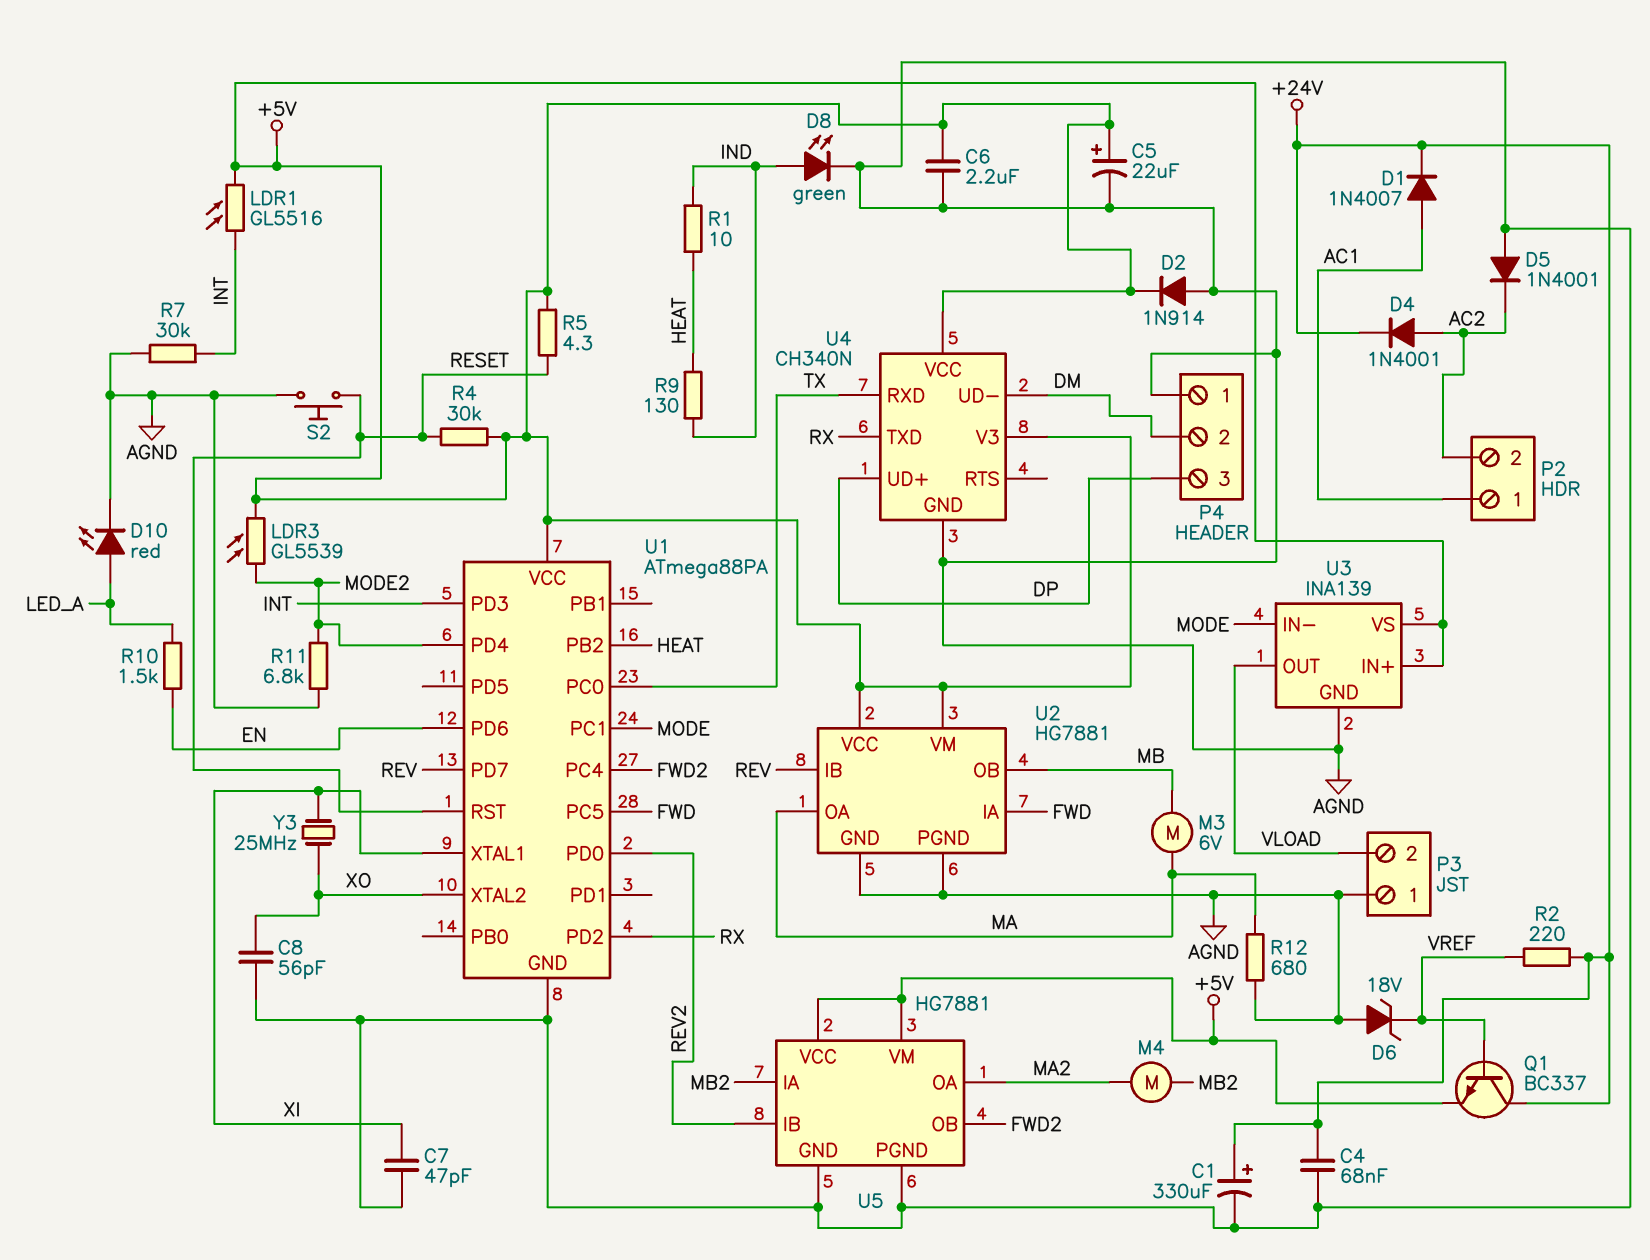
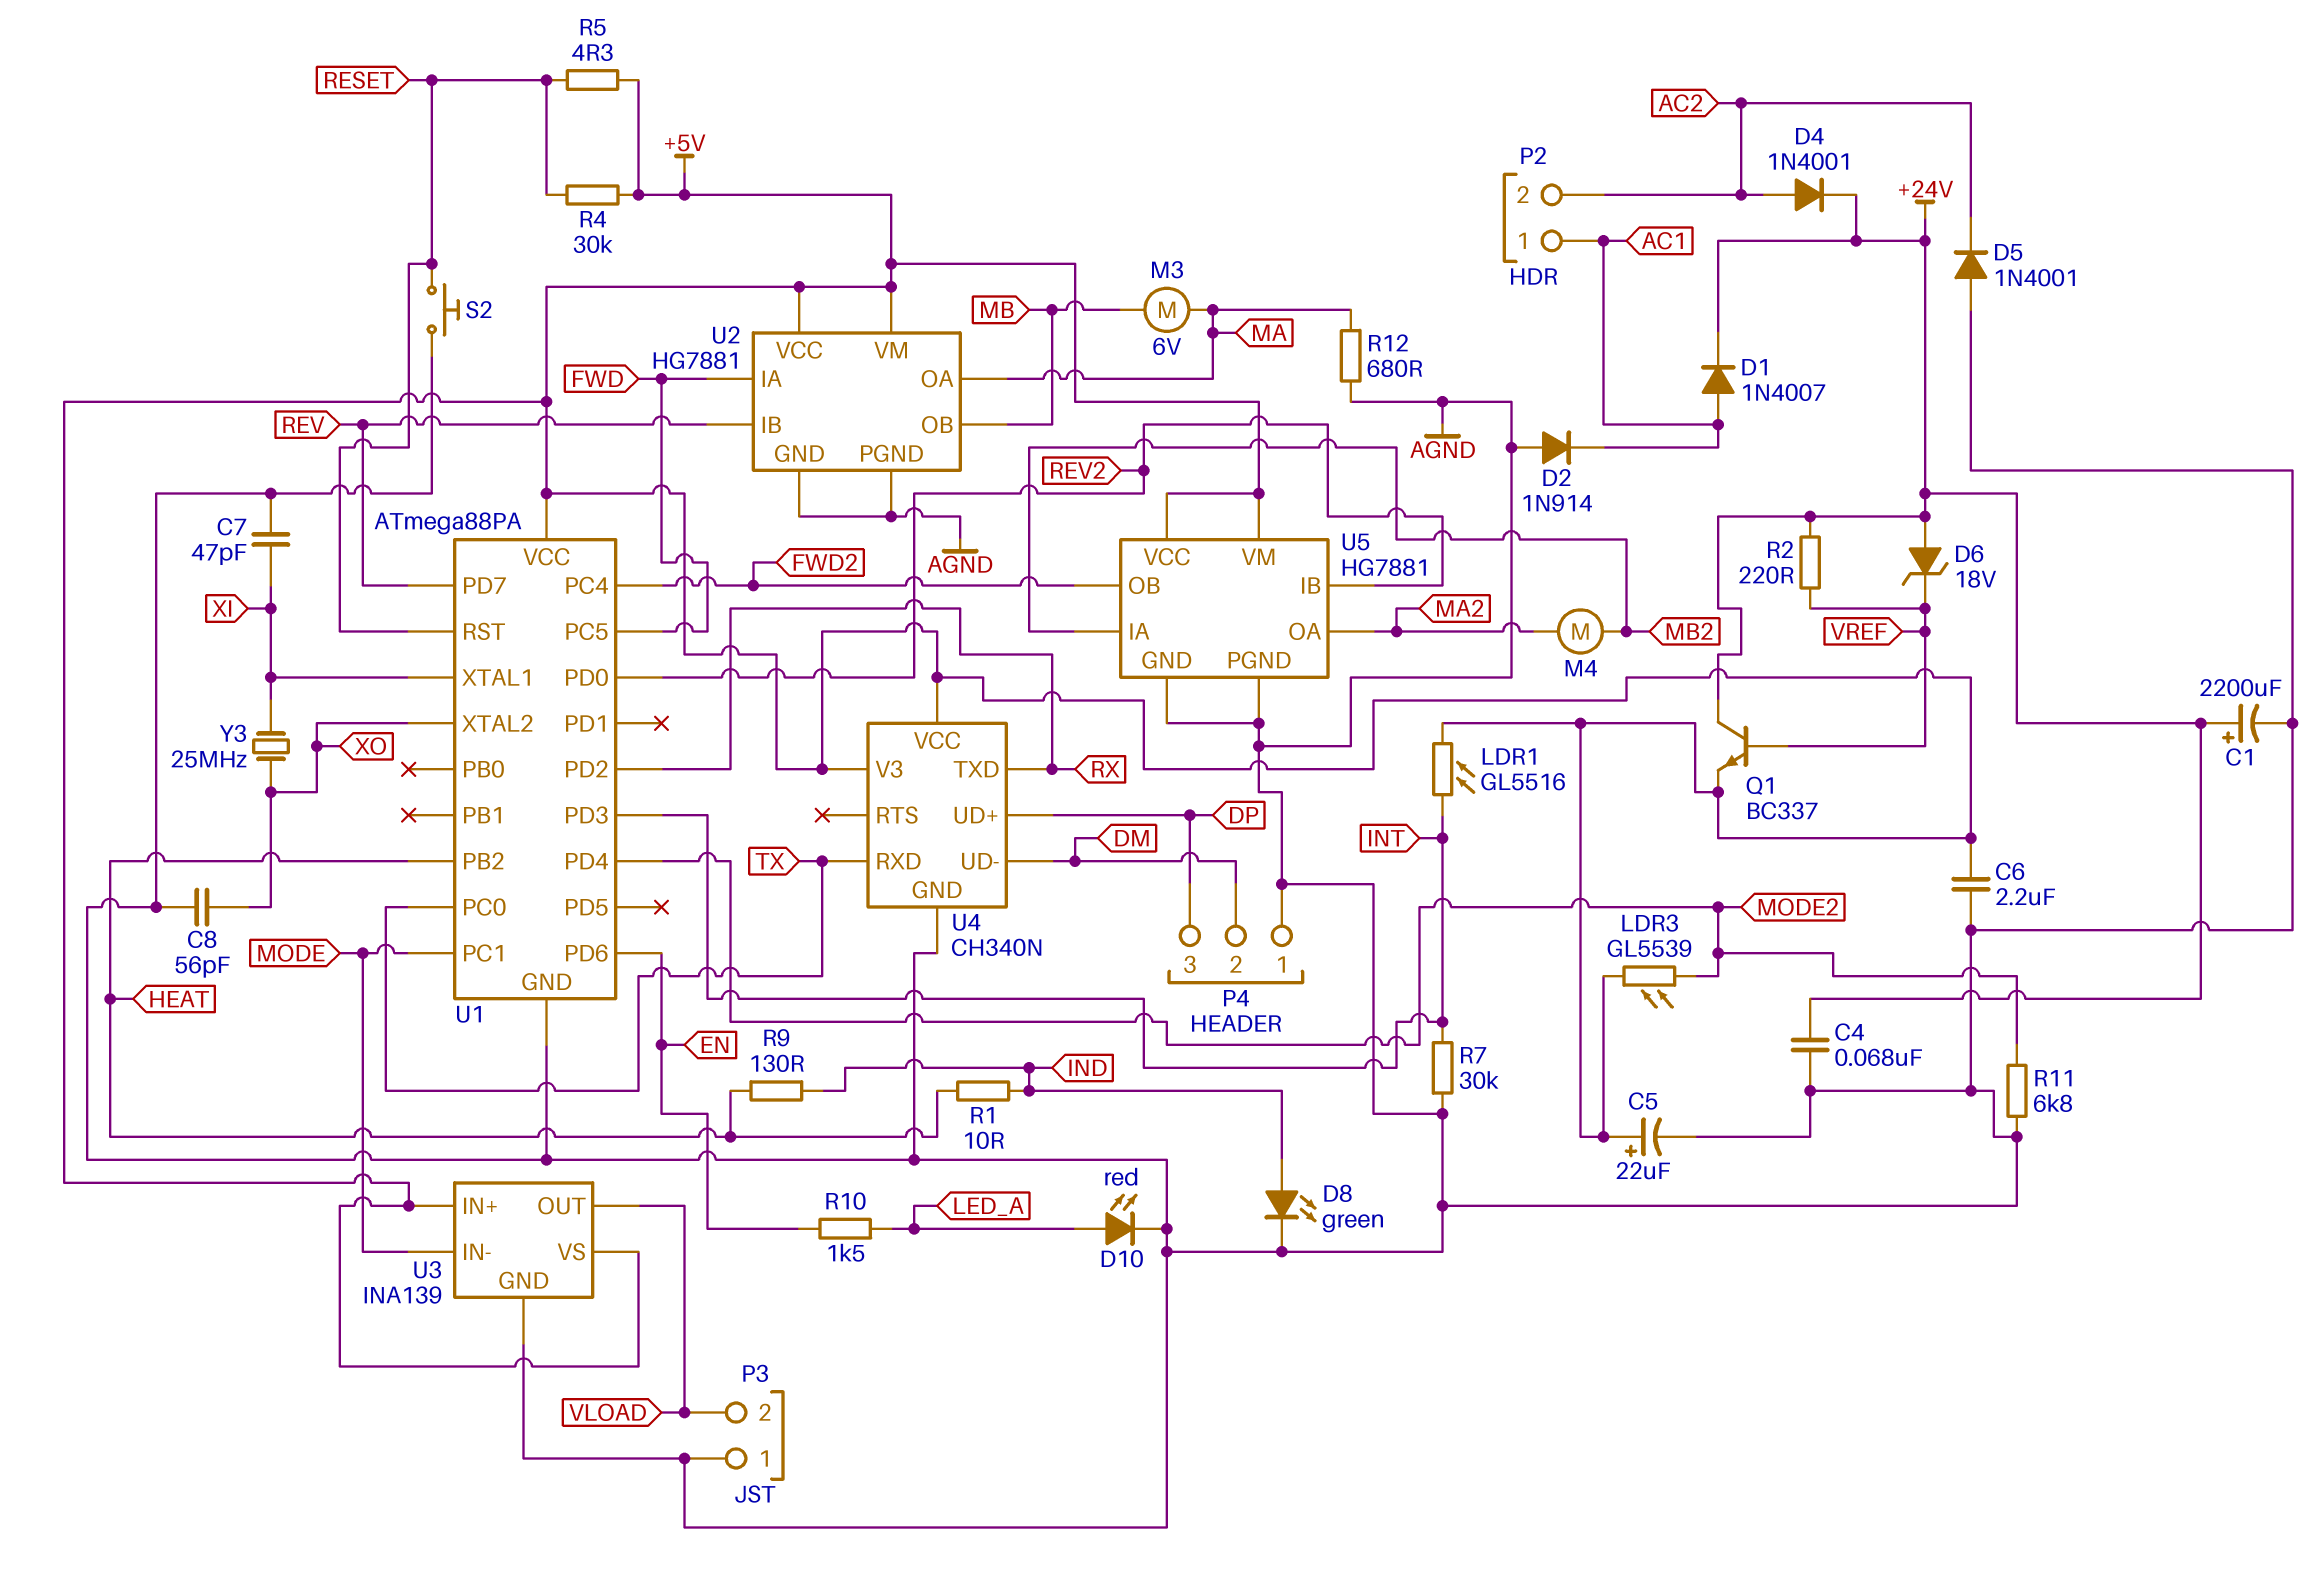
C1: 330uF (plus +24V, minus AGND) -> 2200uF (plus +24V, minus AGND)
D2: diode 1N914 (A AGND, K +5V) -> diode 1N914 (A AGND, K AC1)
D6: zener 18V (A AGND, K VREF) -> zener 18V (A +24V, K VREF)

